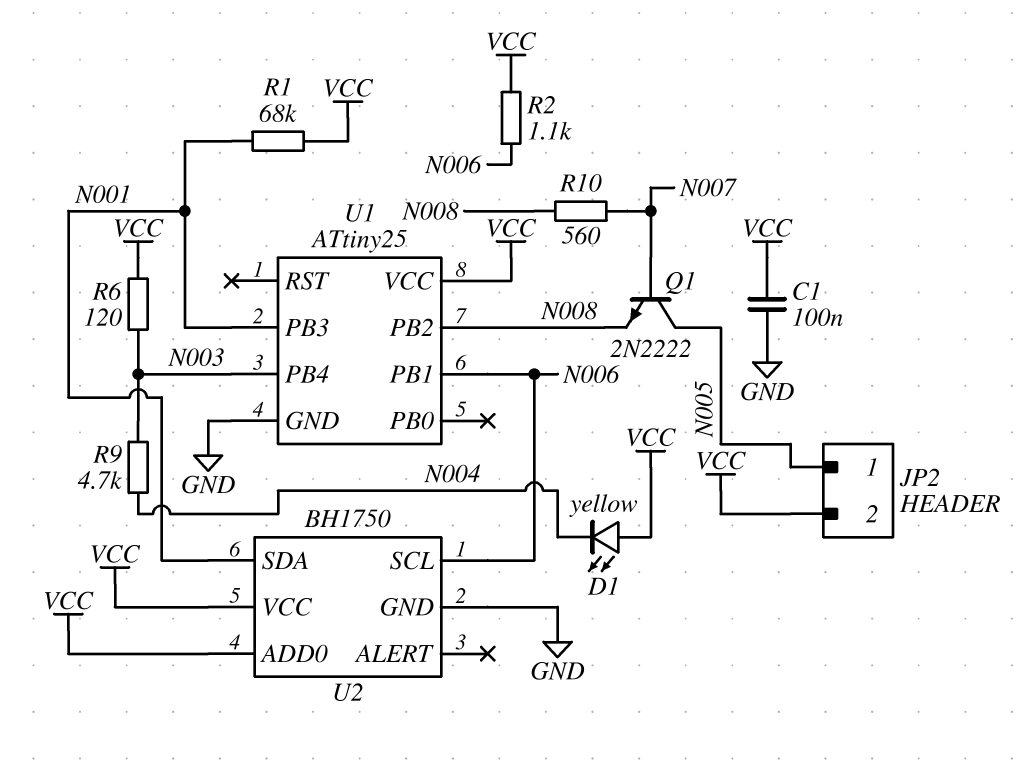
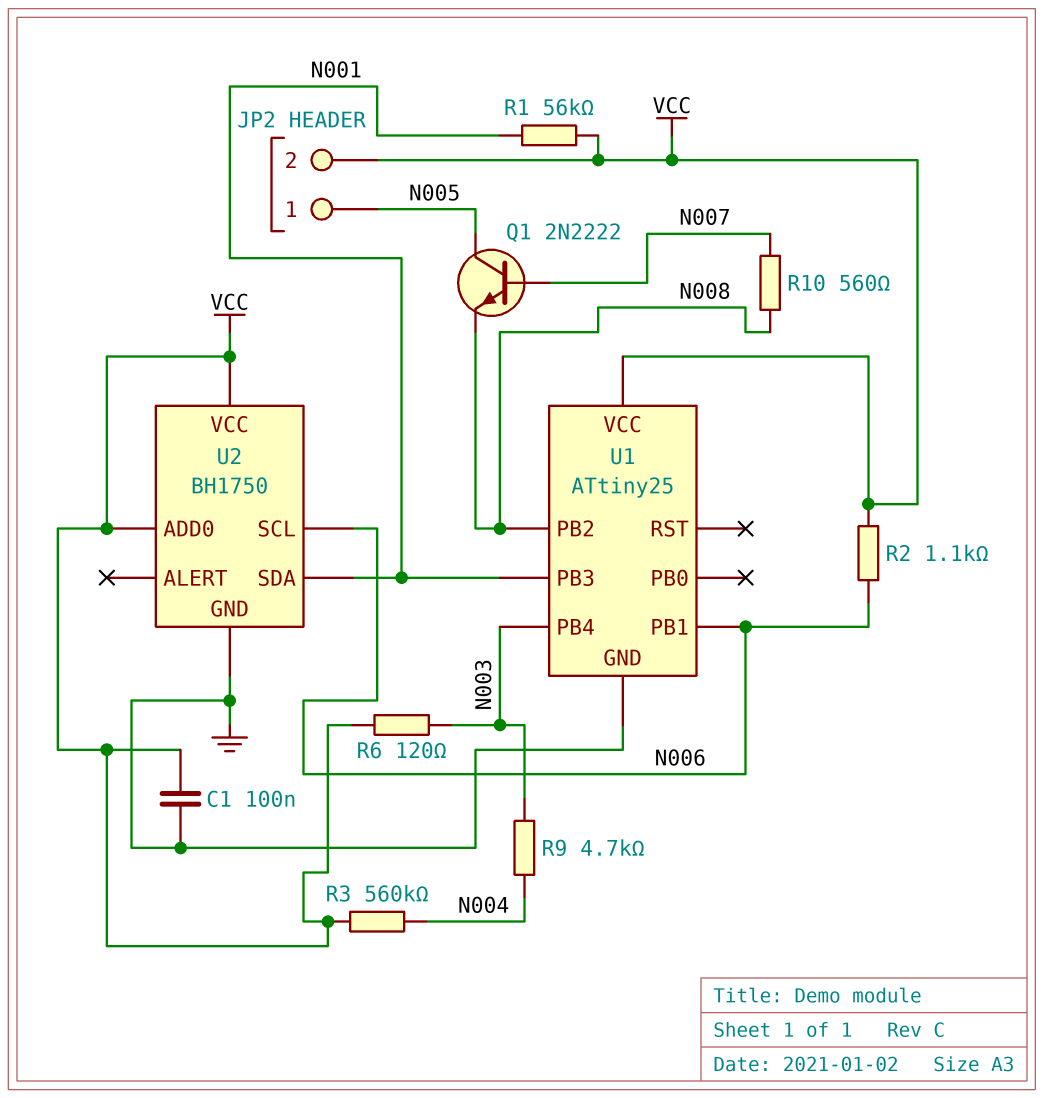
D1: LED yellow (A VCC, K N004) -> none
R1: 68k (N001, VCC) -> 56k (N001, VCC)
R3: none -> 560k (N004, VCC)

